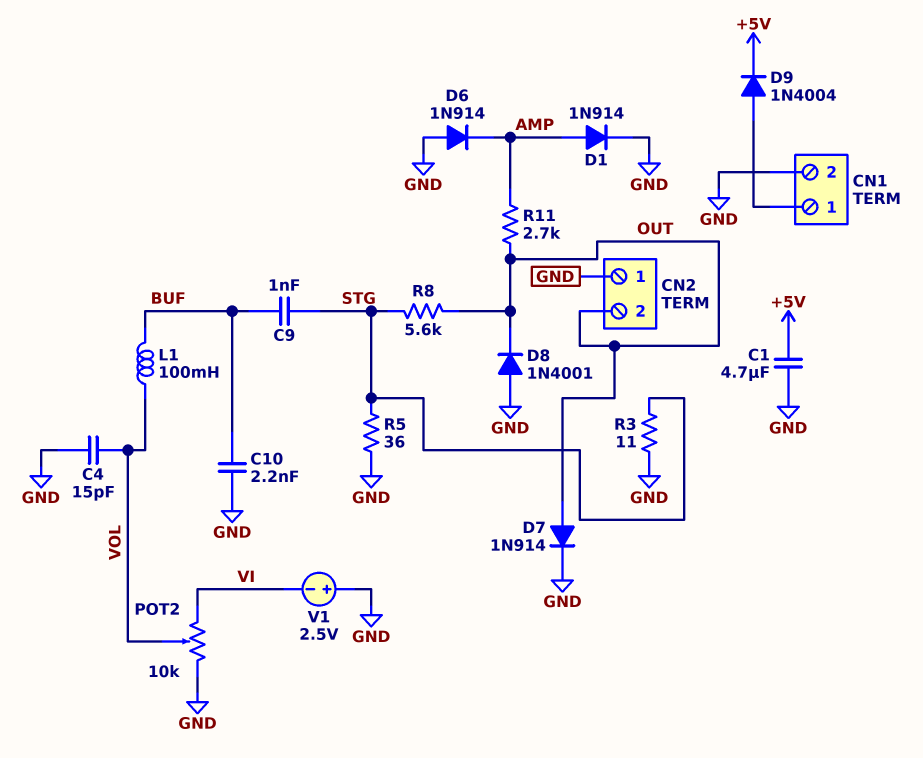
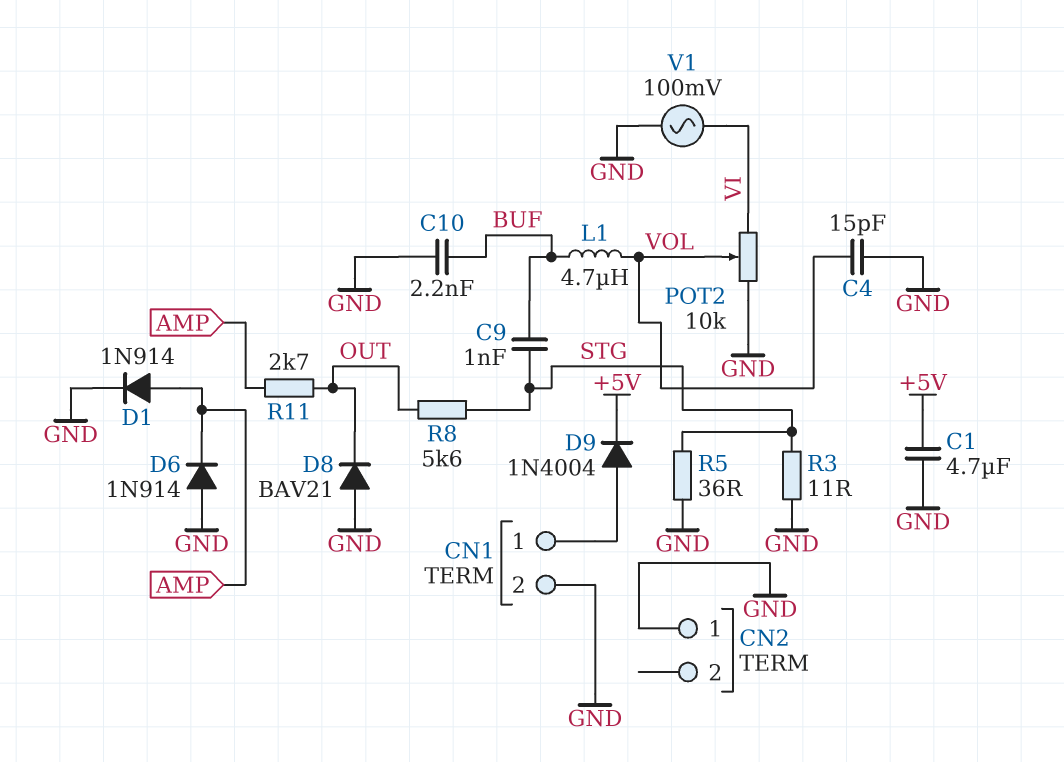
CN2 pin 2: OUT -> none
D7: diode 1N914 (A OUT, K GND) -> none
D8: diode 1N4001 (A GND, K OUT) -> diode BAV21 (A GND, K OUT)
L1: 100mH (BUF, VOL) -> 4.7uH (BUF, VOL)
V1: 2.5V (plus GND, minus VI) -> AC 100mV (GND, VI)

